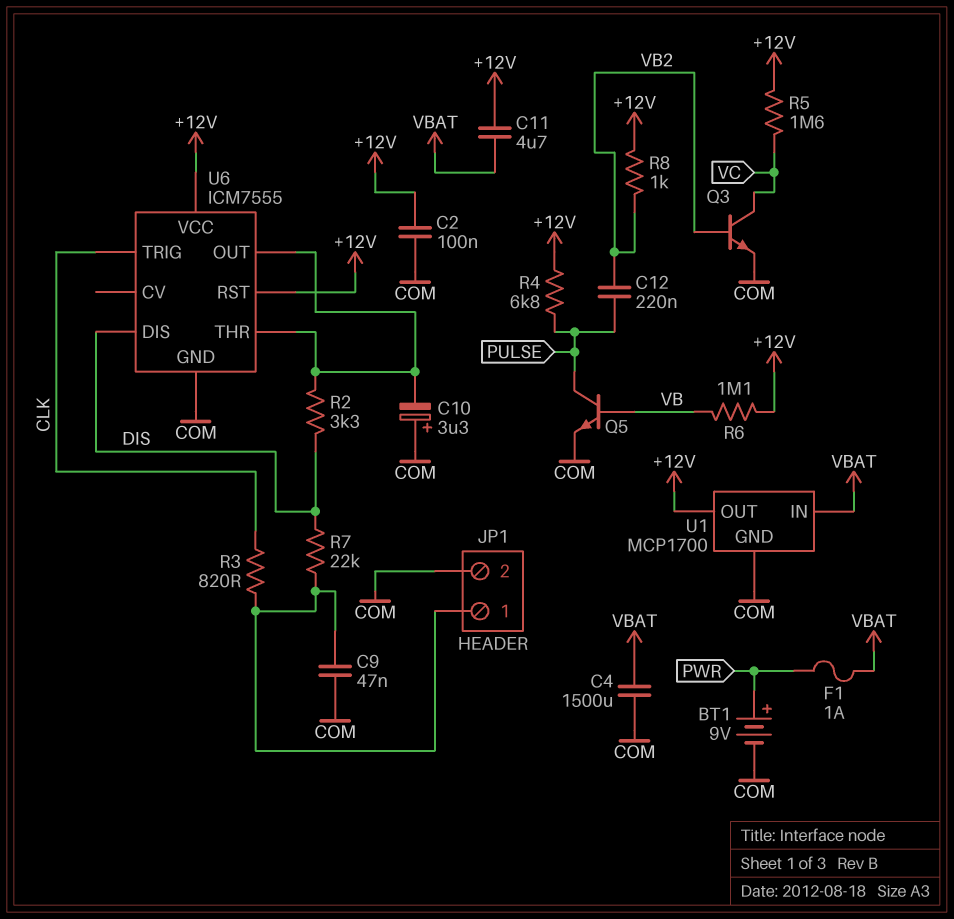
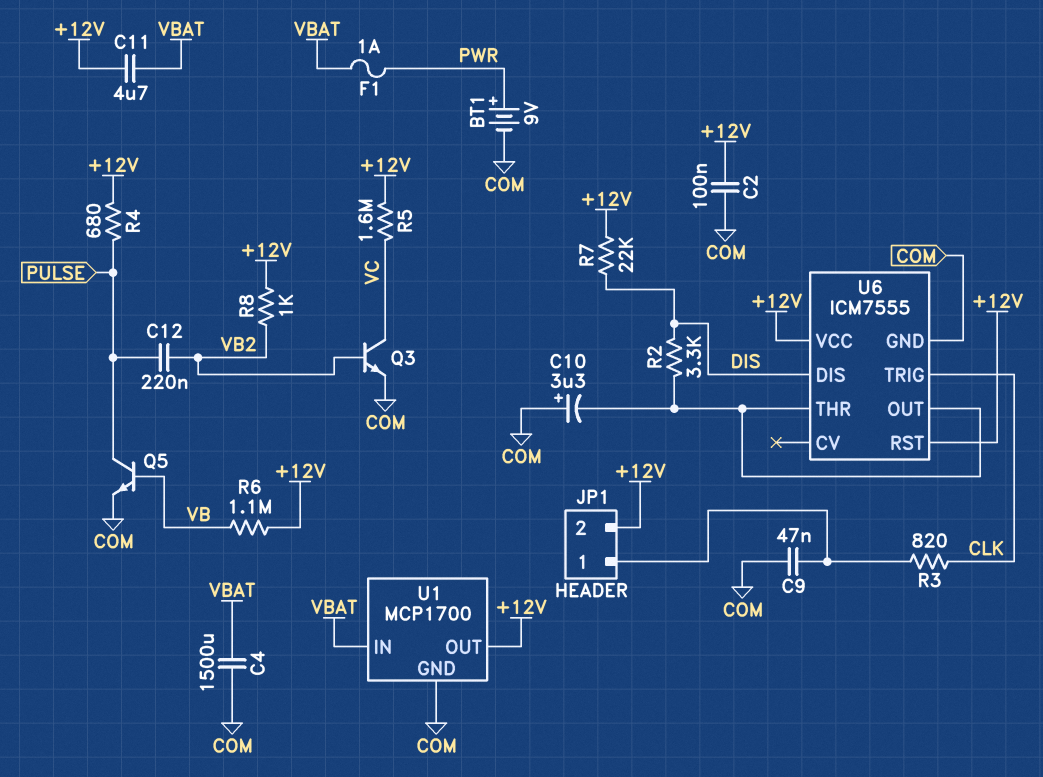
JP1 pin 2: COM -> +12V
R4: 6.8k (+12V, PULSE) -> 680 (+12V, PULSE)
R7: 22k (DIS, JP1/1) -> 22k (+12V, DIS)

